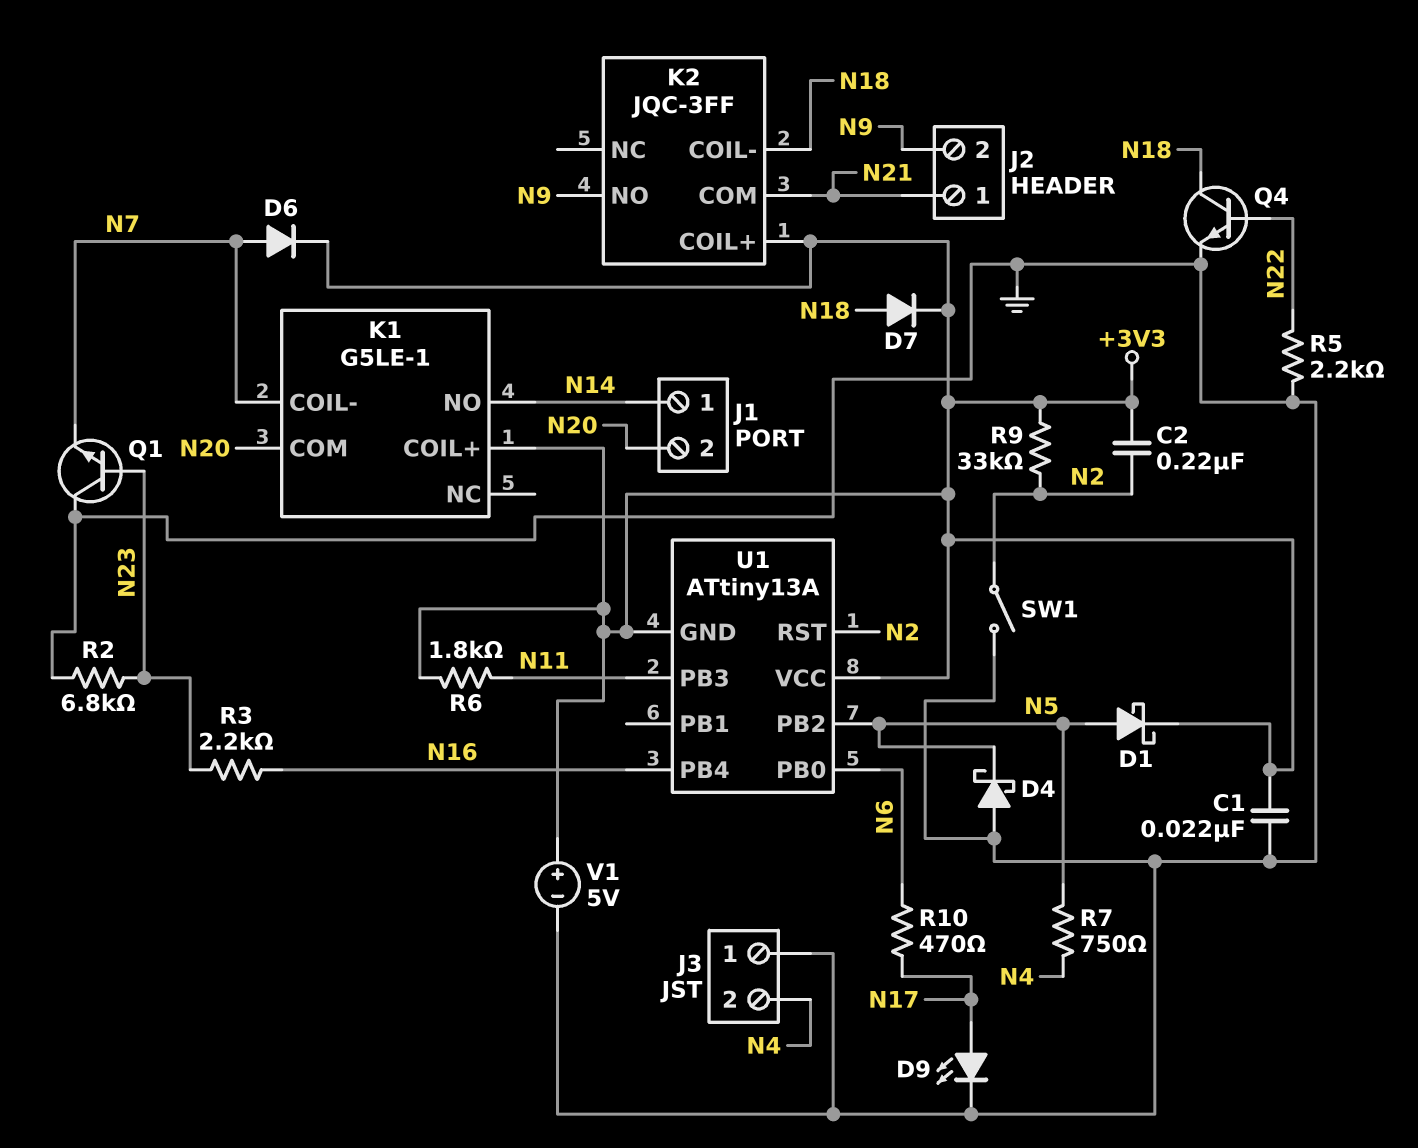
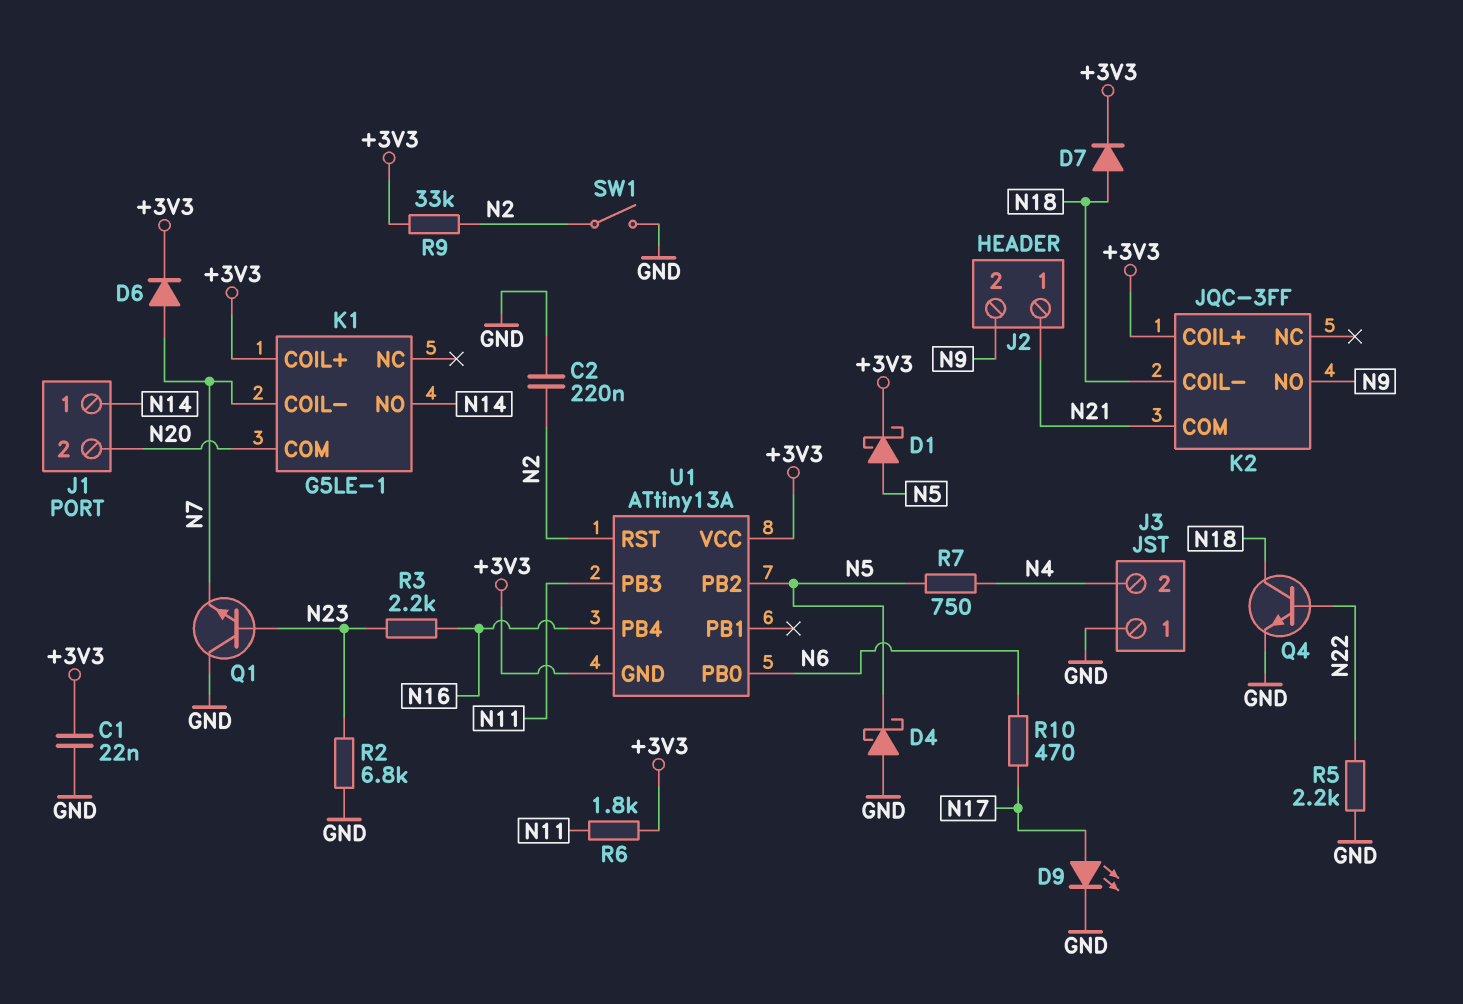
C2: 220nF (+3V3, N2) -> 220nF (GND, N2)
V1: 5V (plus +3V3, minus GND) -> none

